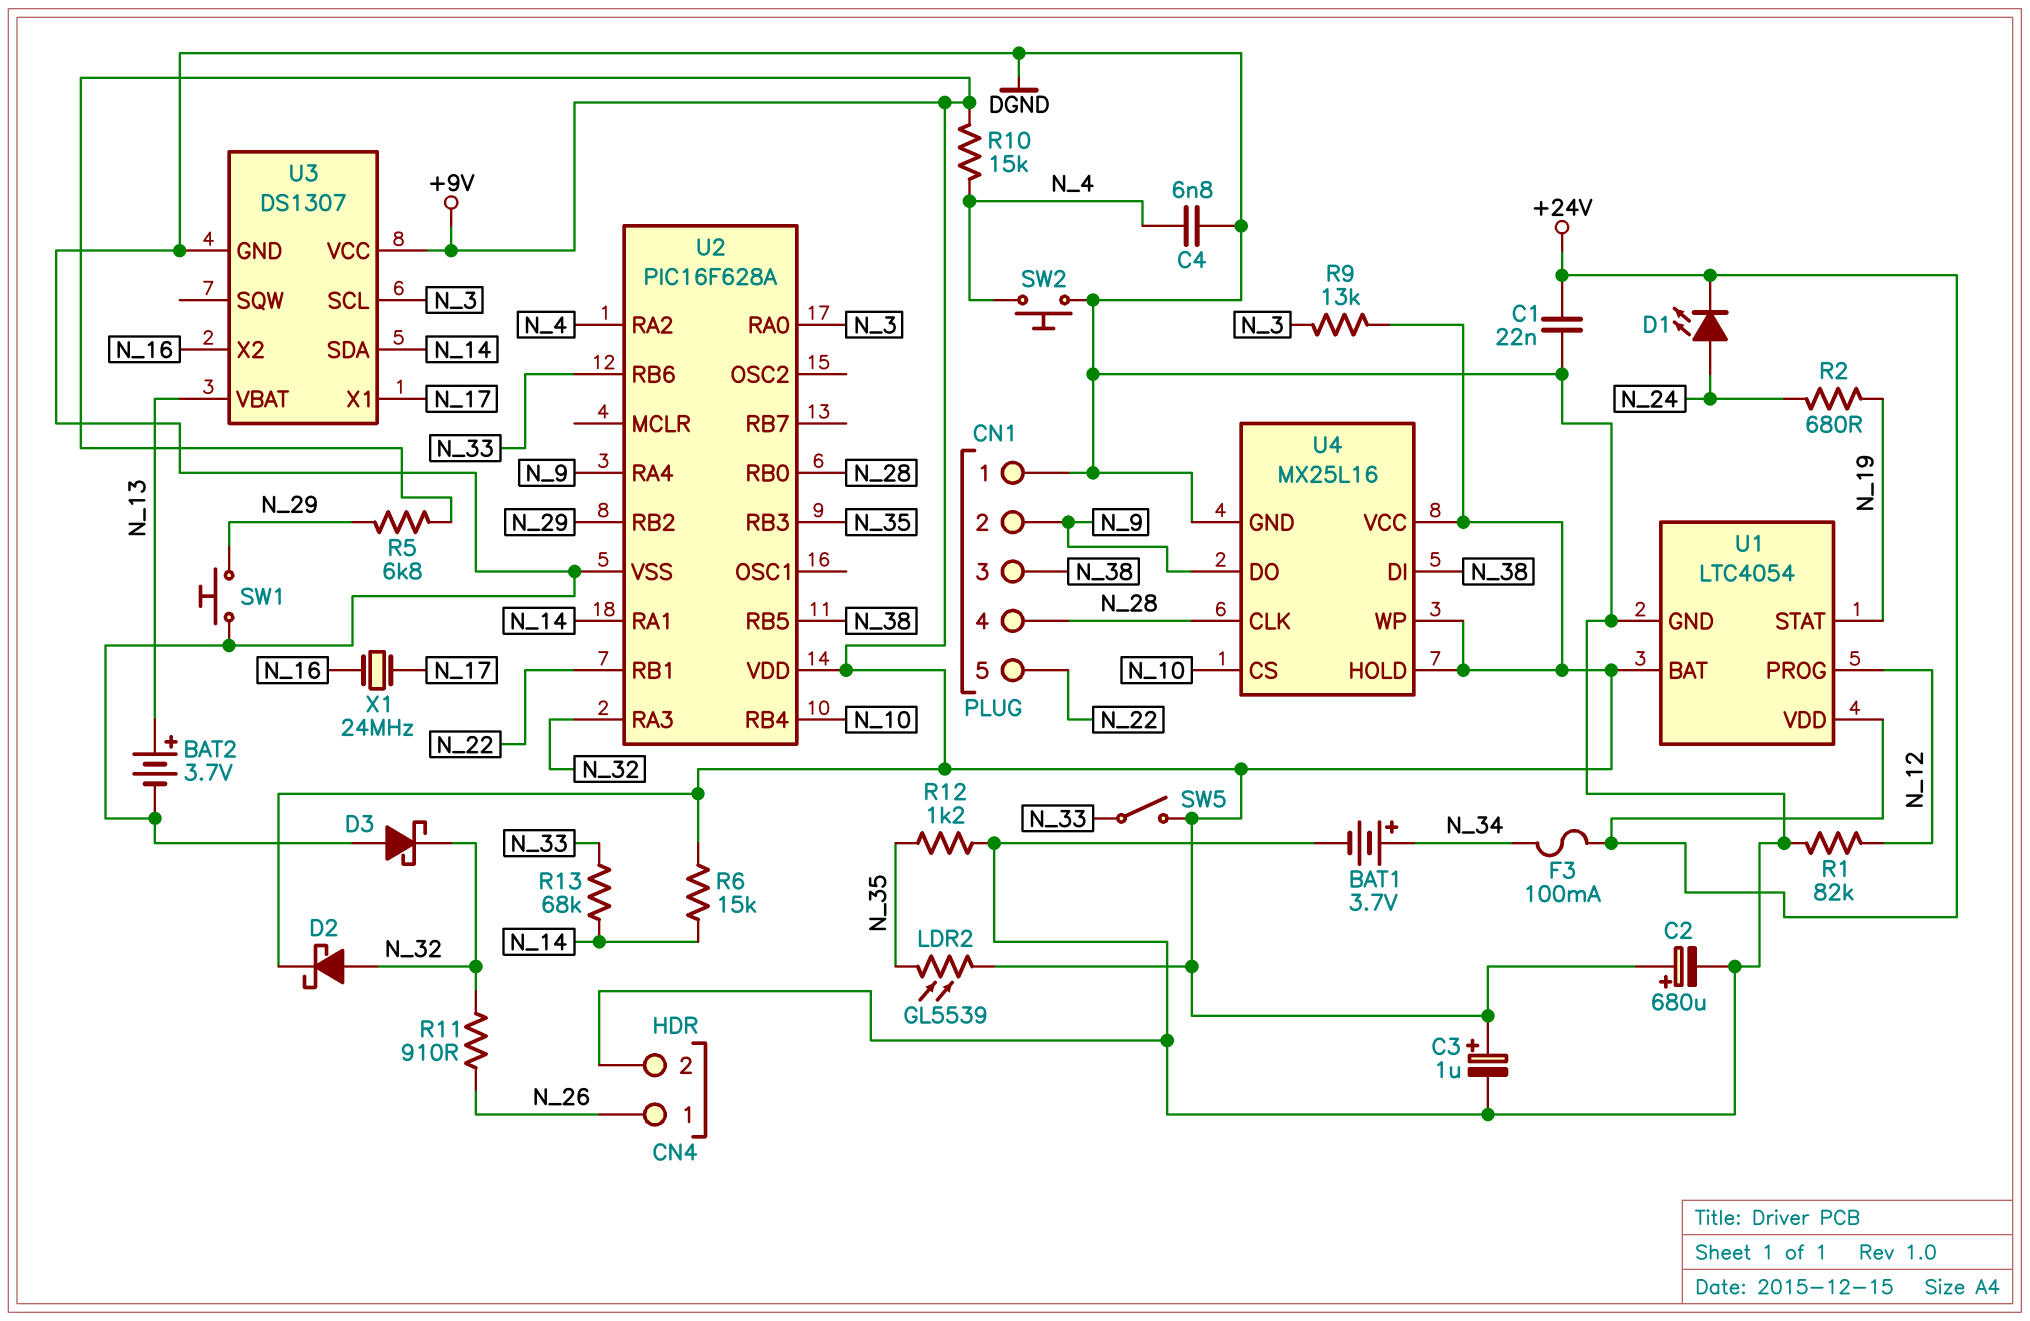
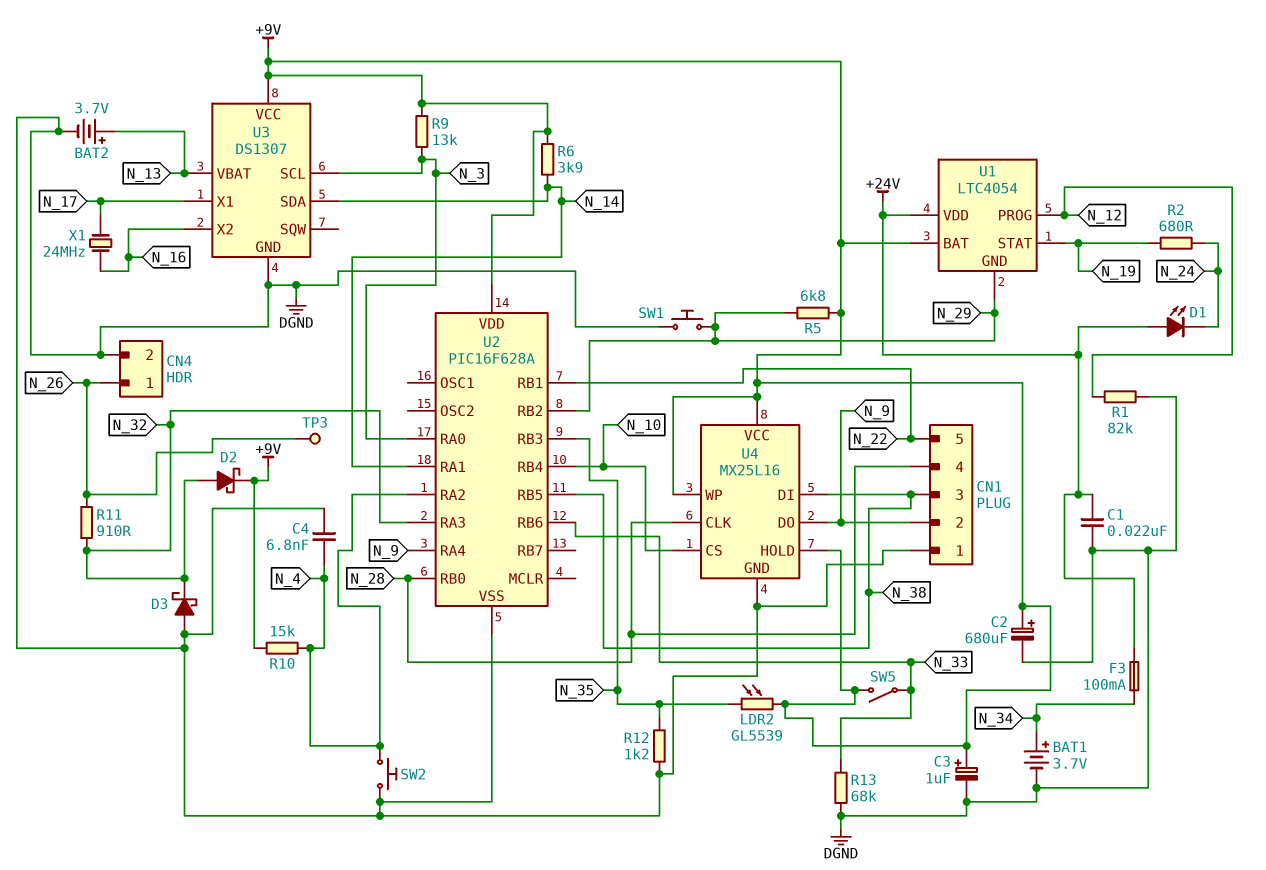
D1: LED (A N_24, K +24V) -> LED (A +24V, K N_24)
R6: 15k (+9V, N_14) -> 3.9k (+9V, N_14)
R13: 68k (N_14, N_33) -> 68k (DGND, N_33)
TP3: none -> test point (N_26)
U1 pin GND: DGND -> N_29

